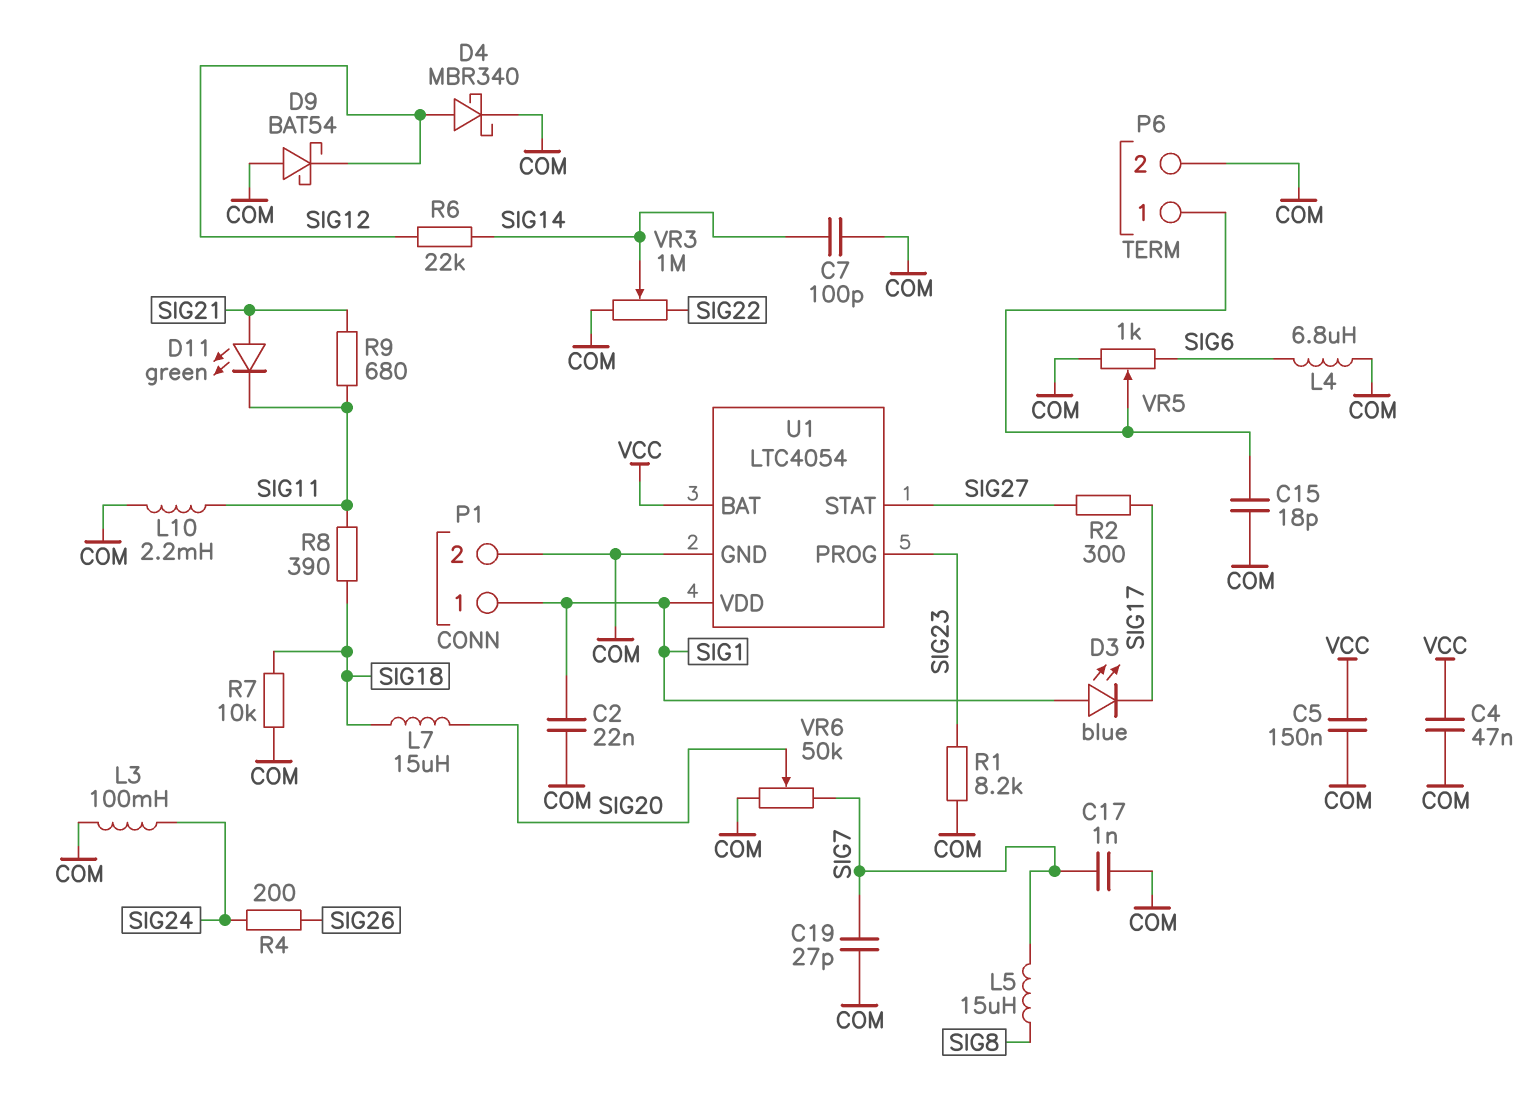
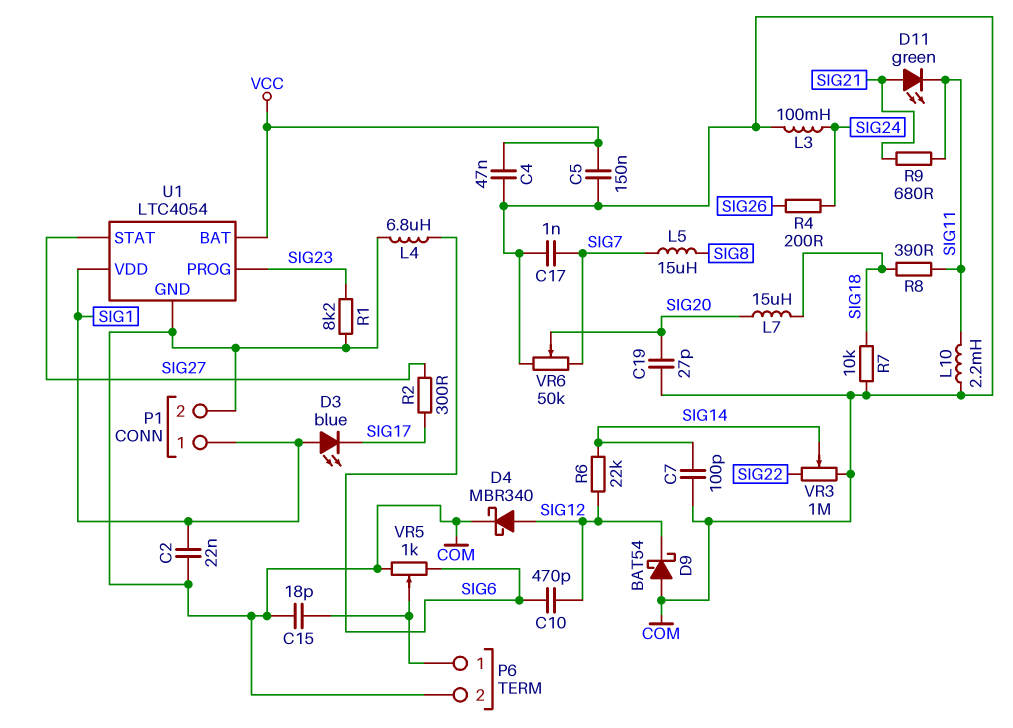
C10: none -> 470pF (SIG6, SIG12)
C19: 27pF (COM, SIG7) -> 27pF (COM, SIG20)

